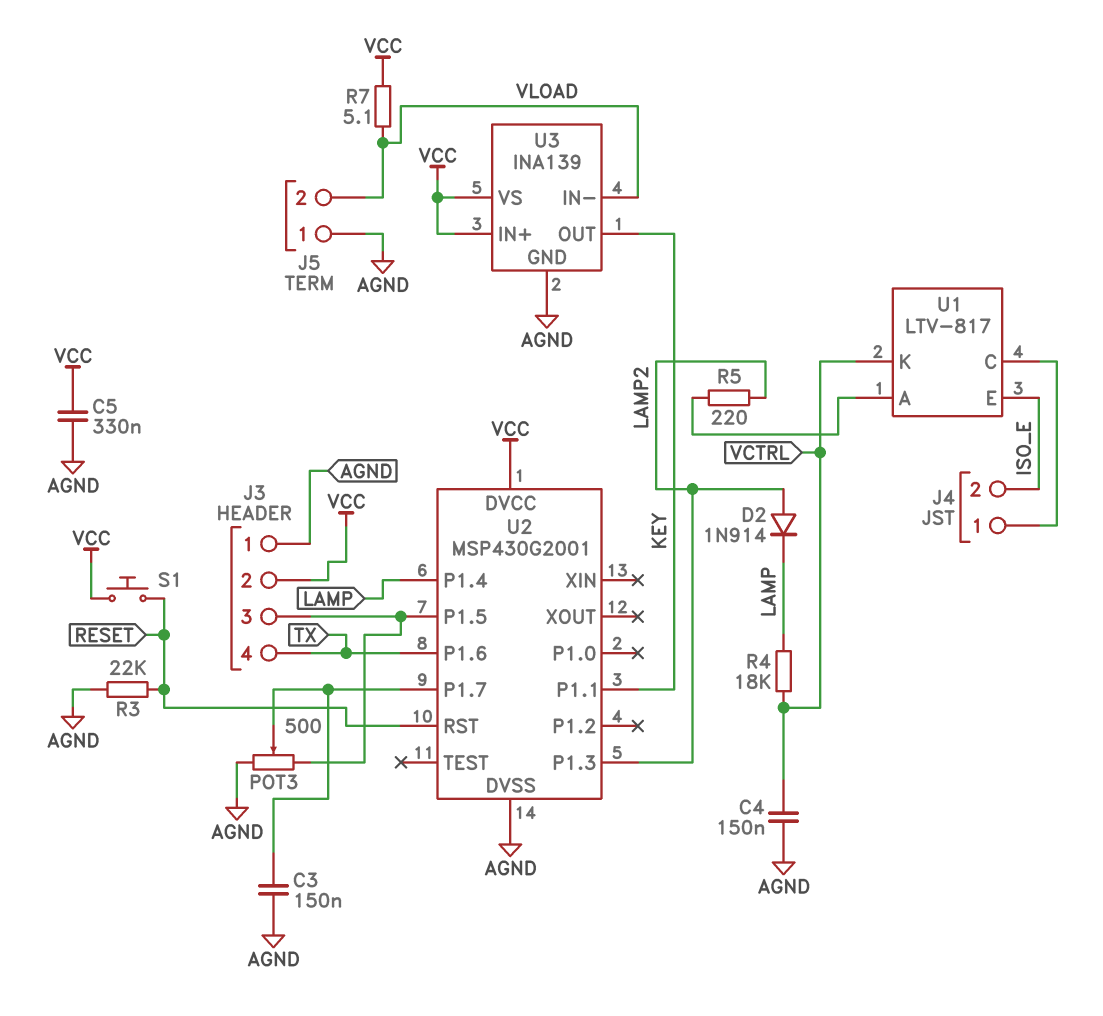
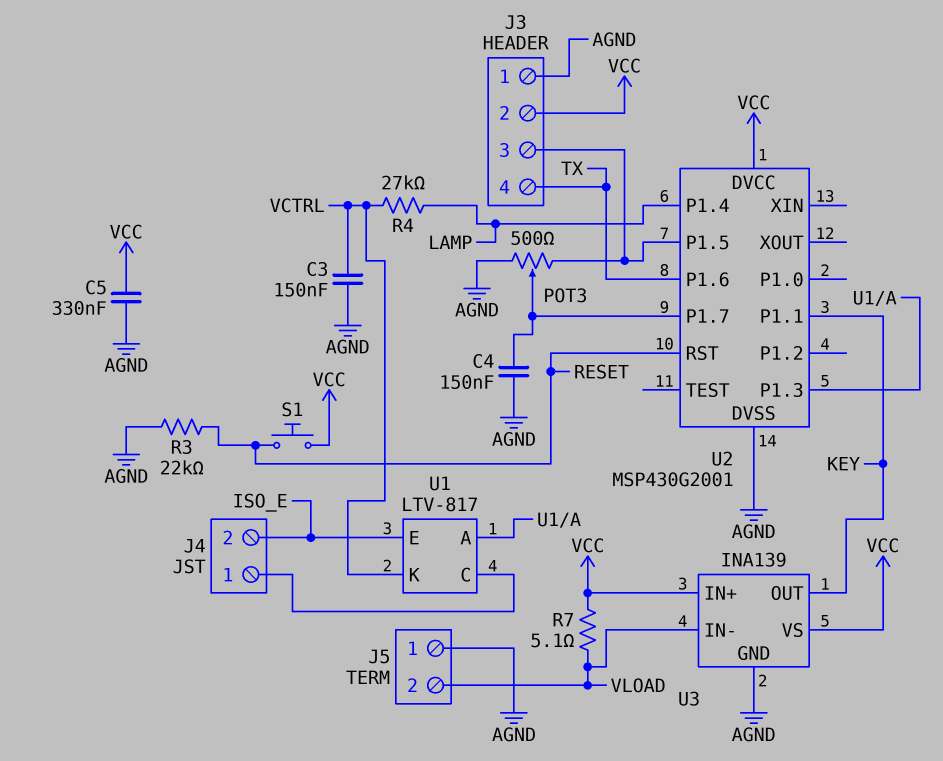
C3: 150nF (AGND, U2/P1.7) -> 150nF (AGND, VCTRL)
C4: 150nF (AGND, VCTRL) -> 150nF (AGND, U2/P1.7)
D2: diode 1N914 (A LAMP2, K LAMP) -> none
R4: 18k (LAMP, VCTRL) -> 27k (LAMP, VCTRL)
R5: 220 (LAMP2, U1/A) -> none
U2 pin P1.3: LAMP2 -> U1/A

